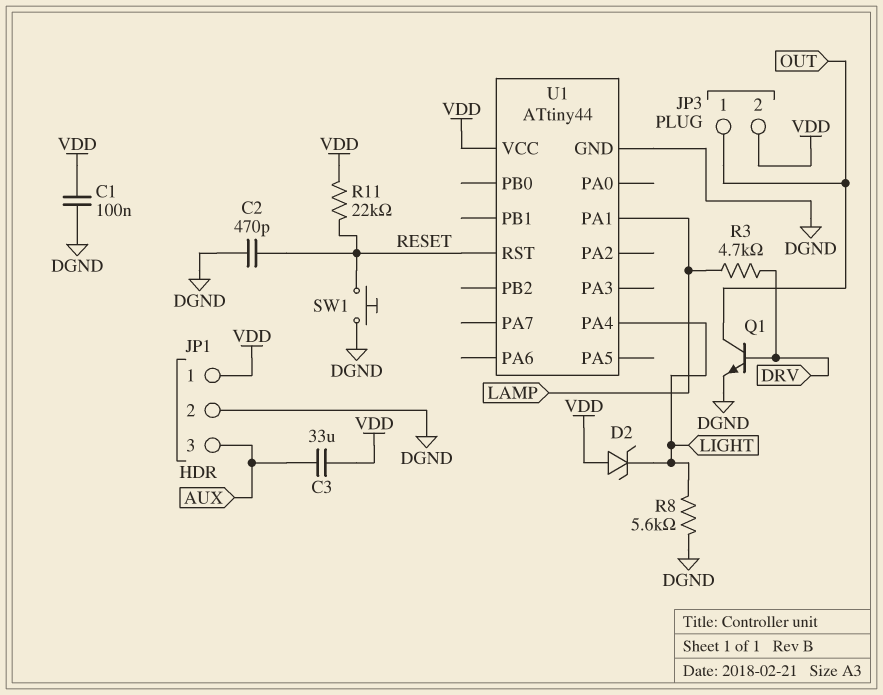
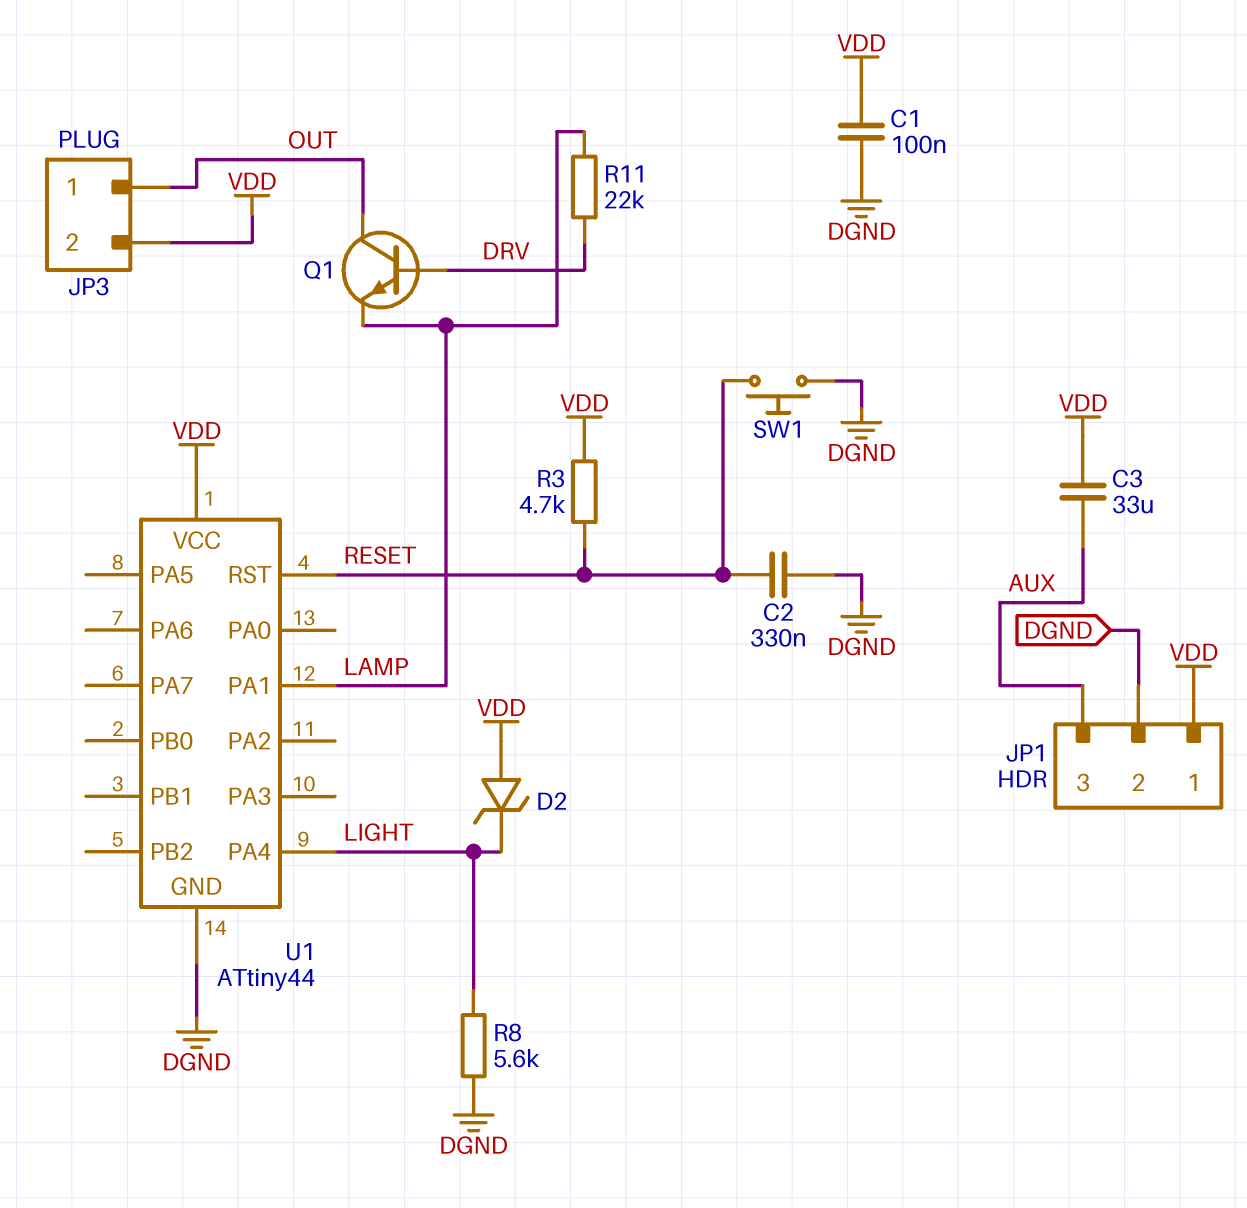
C2: 470pF (DGND, RESET) -> 330nF (DGND, RESET)
Q1: NPN (B DRV, C OUT, E DGND) -> NPN (B DRV, C OUT, E LAMP)
R3: 4.7k (DRV, LAMP) -> 4.7k (RESET, VDD)
R11: 22k (RESET, VDD) -> 22k (DRV, LAMP)

